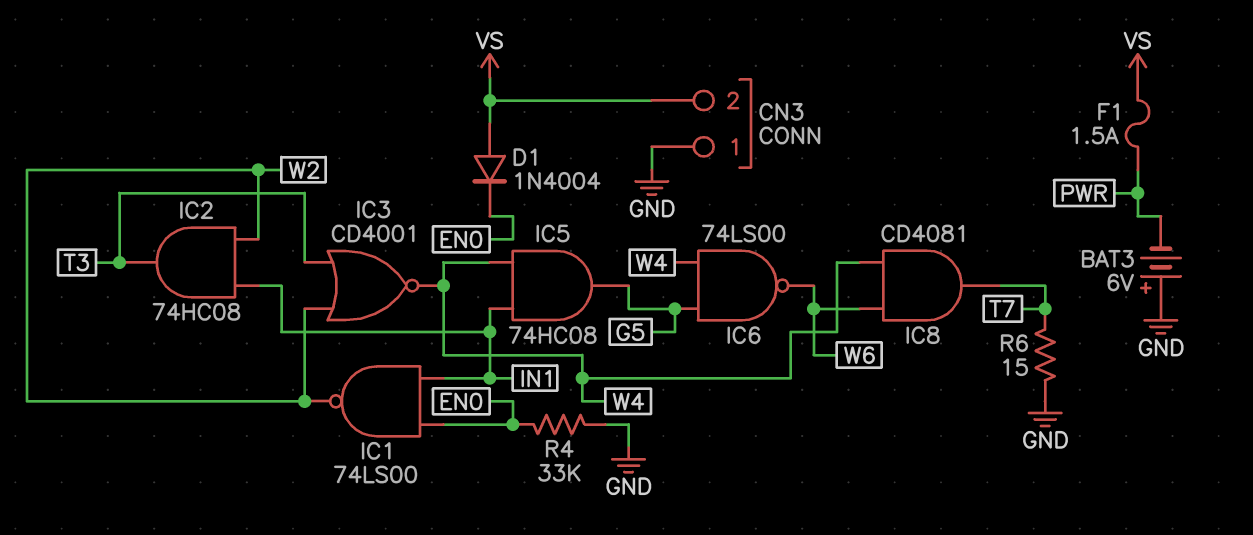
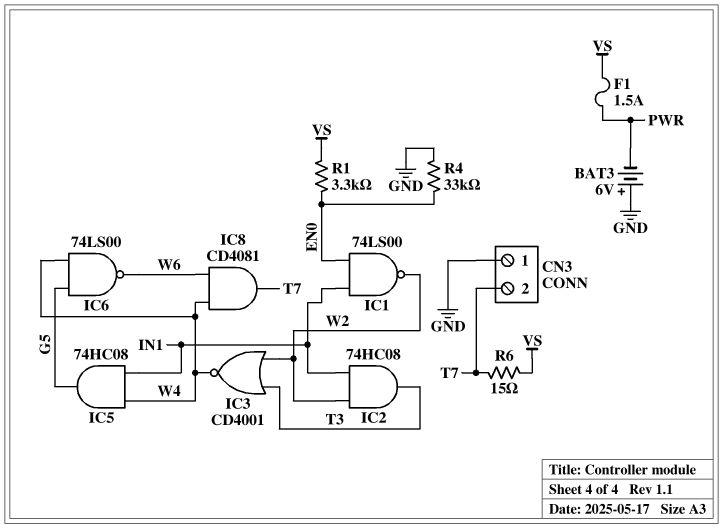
CN3 pin 2: VS -> T7
D1: diode 1N4004 (A VS, K EN0) -> none
R1: none -> 3.3k (EN0, VS)
R6: 15 (GND, T7) -> 15 (T7, VS)

